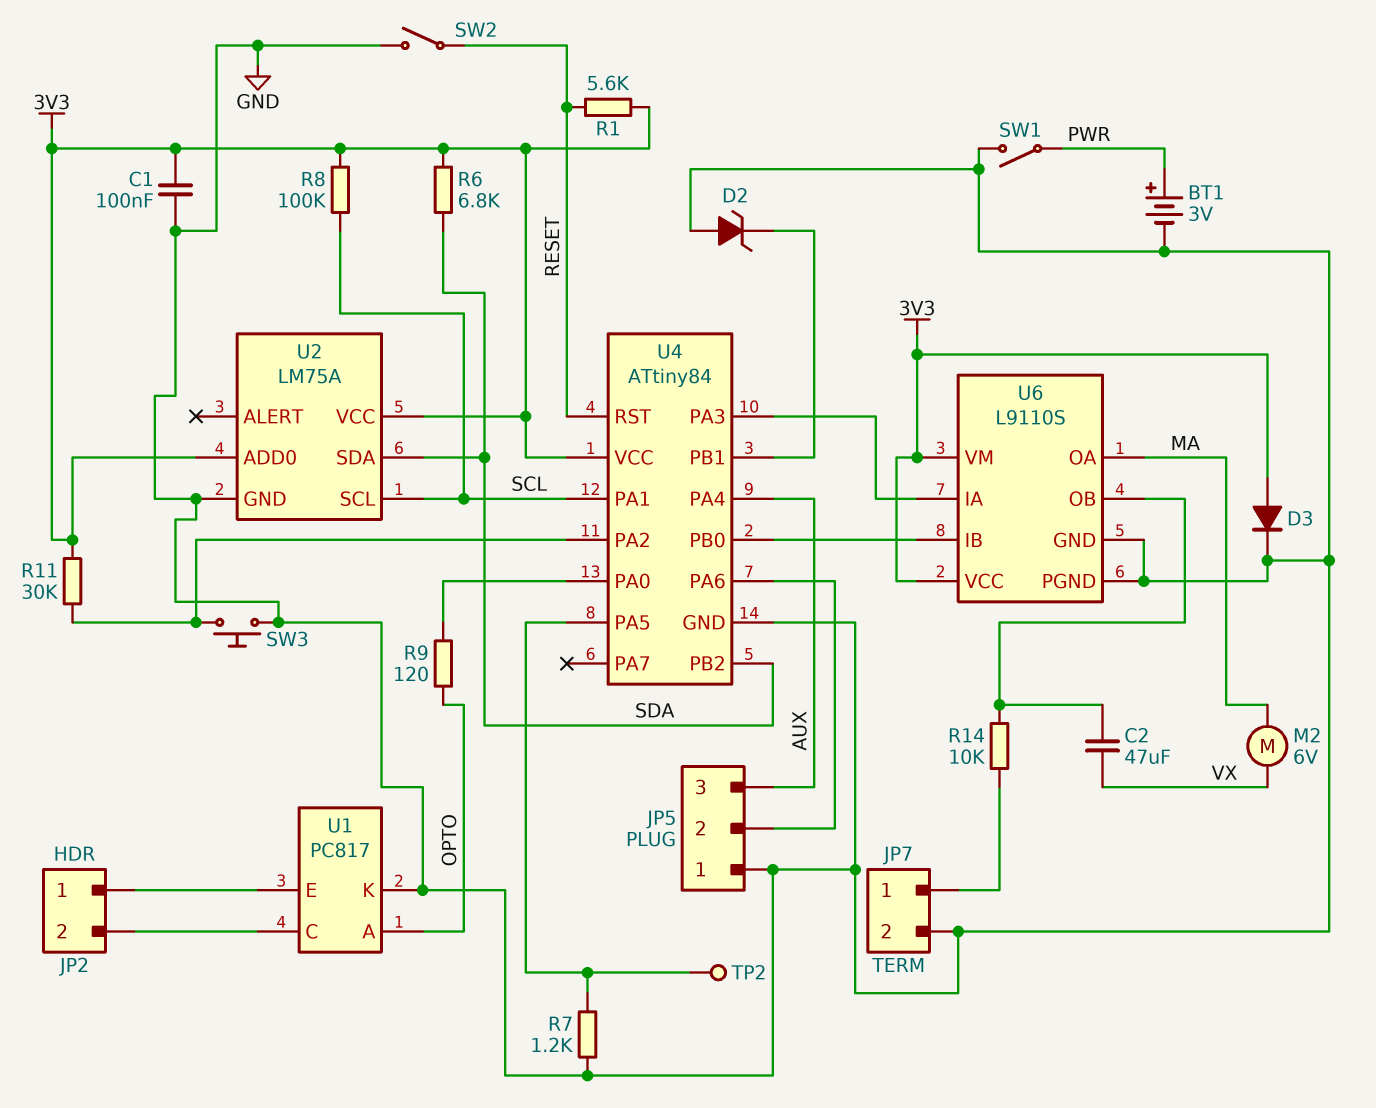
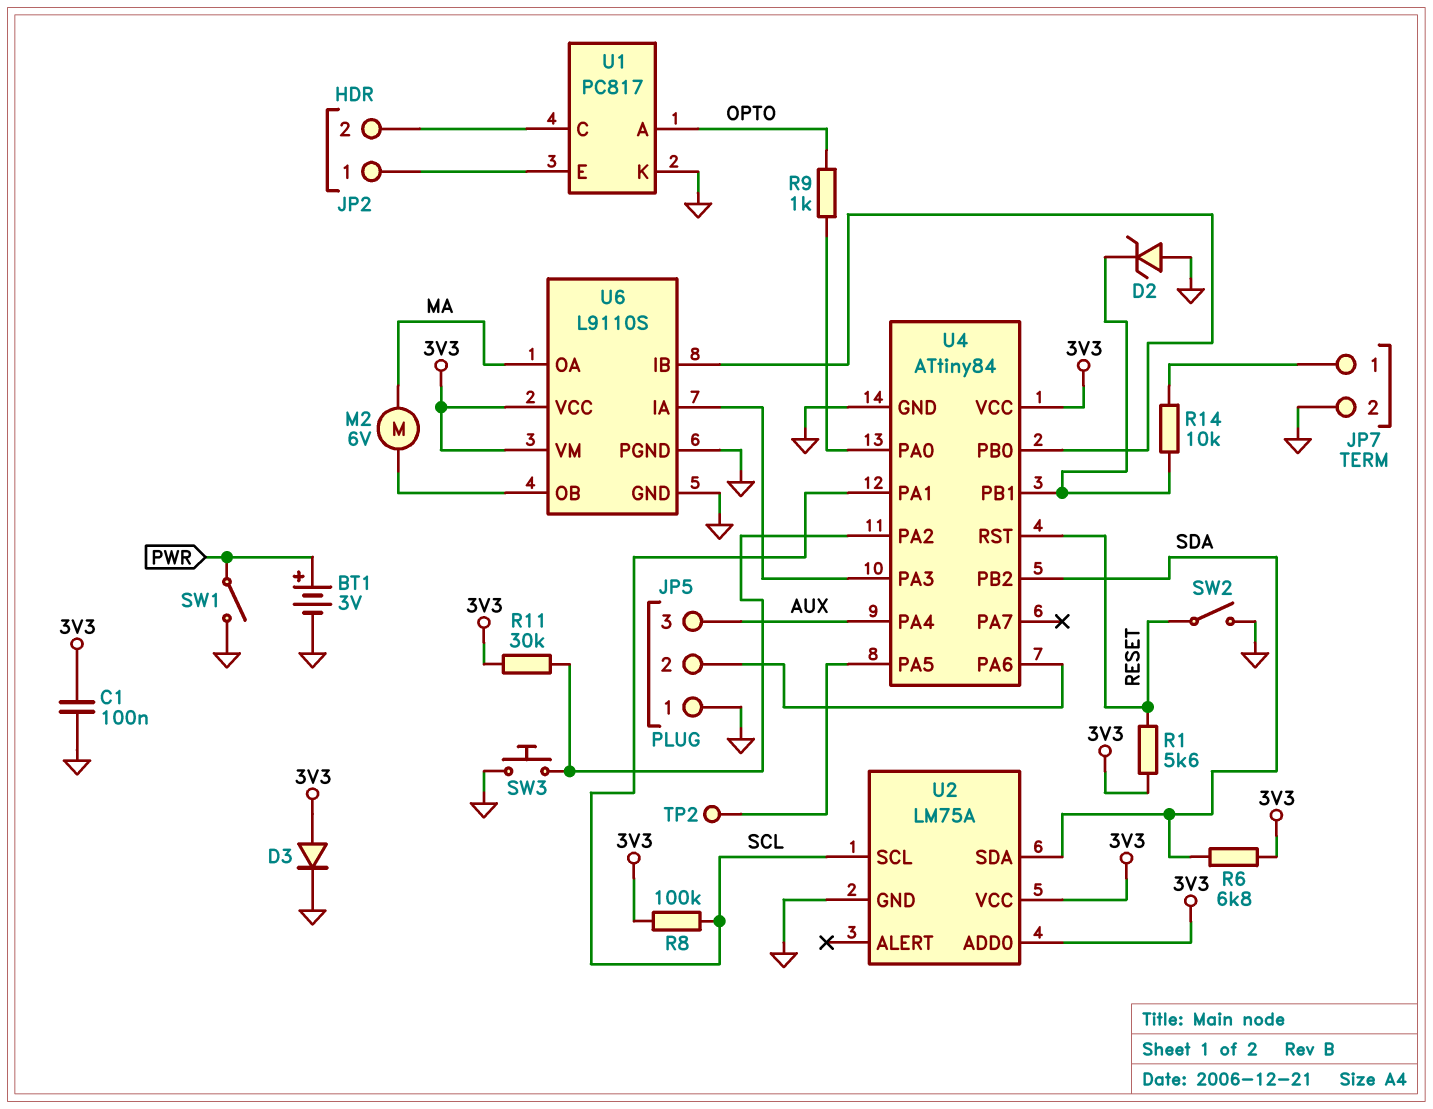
C2: 47uF (U6/OB, VX) -> none
M2: motor 6V (MA, VX) -> motor 6V (MA, U6/OB)
R7: 1.2k (GND, U4/PA5) -> none
R9: 120 (OPTO, U4/PA0) -> 1k (OPTO, U4/PA0)
R14: 10k (JP7/1, U6/OB) -> 10k (JP7/1, U4/PB1)

